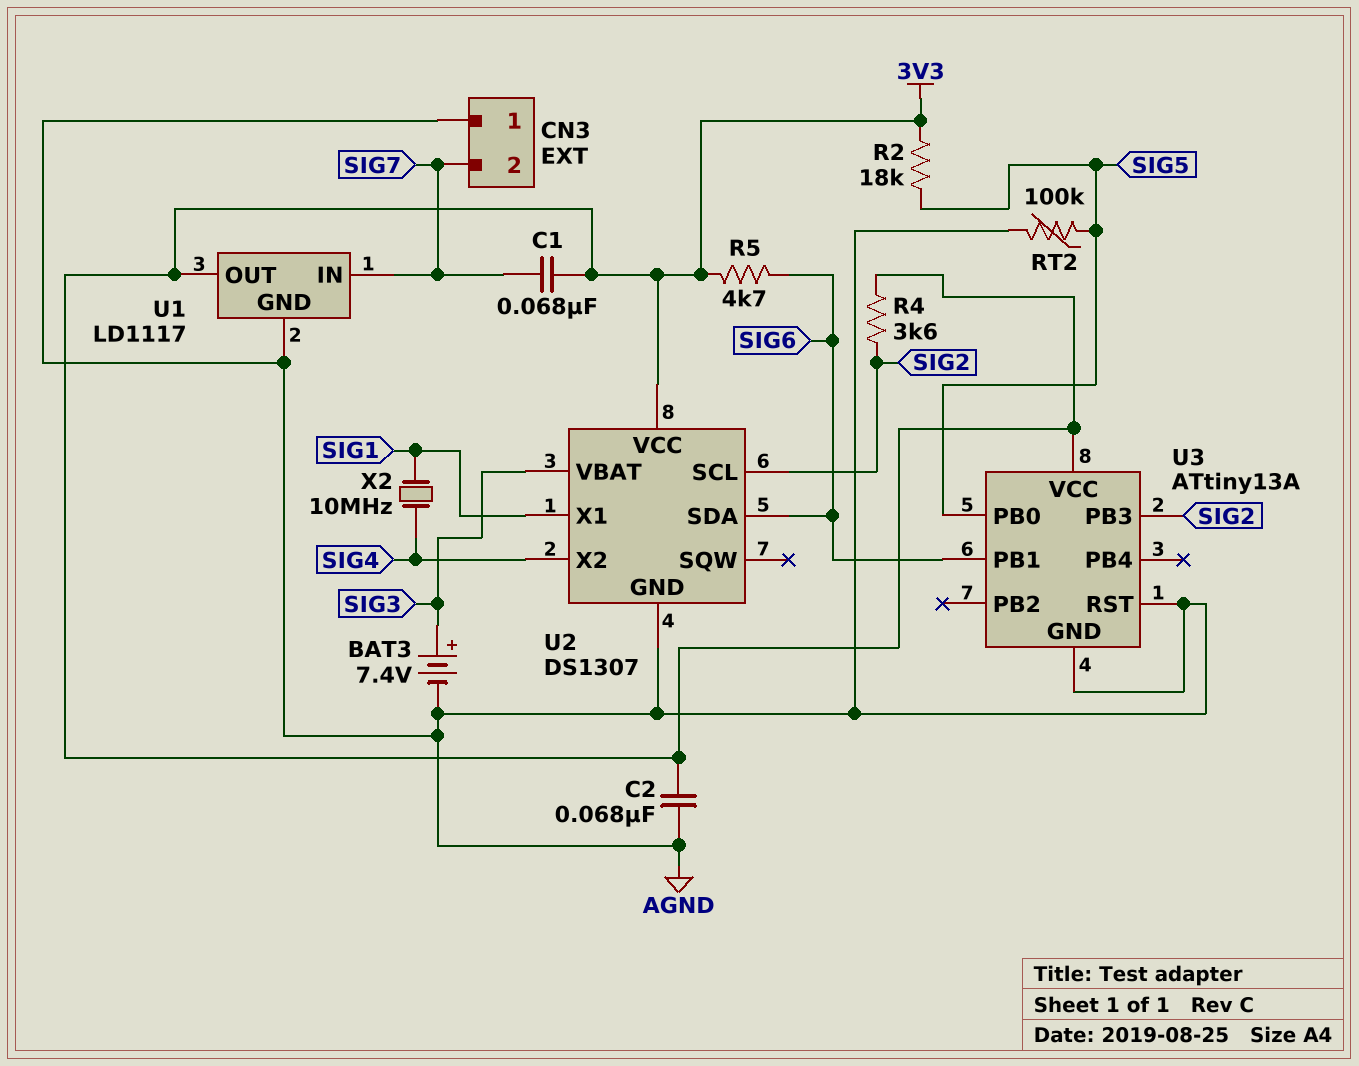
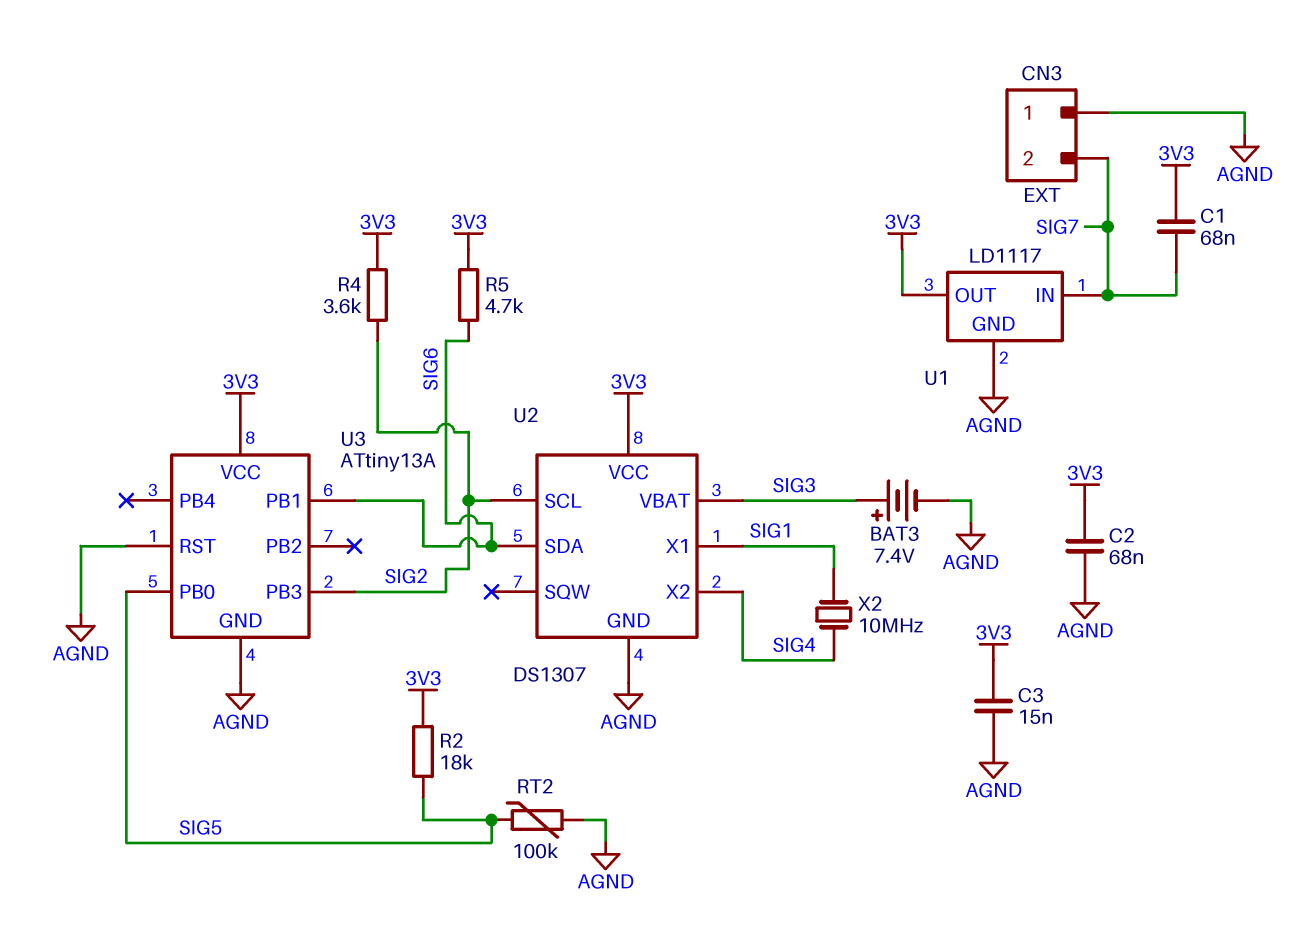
C3: none -> 15nF (3V3, AGND)

